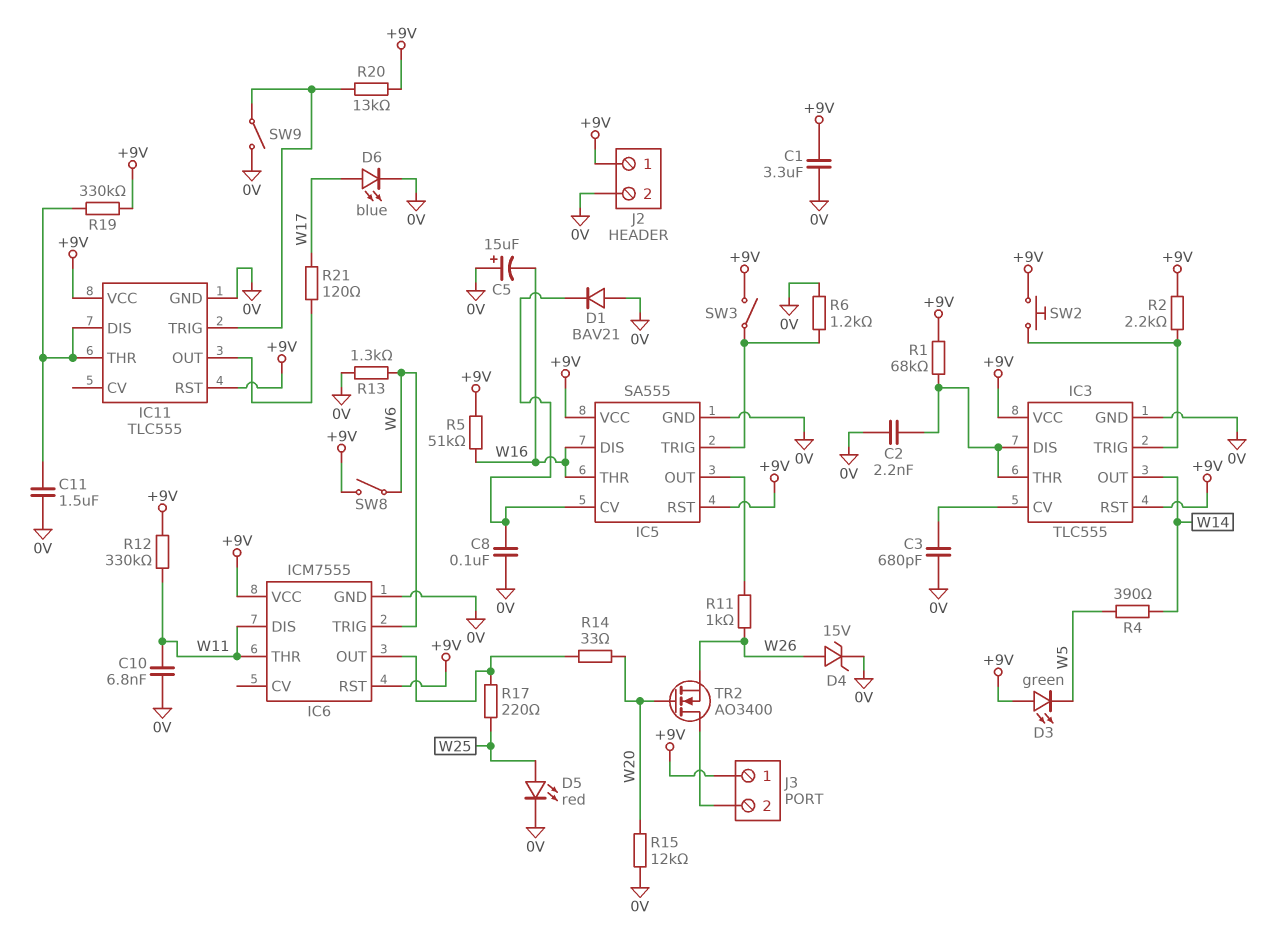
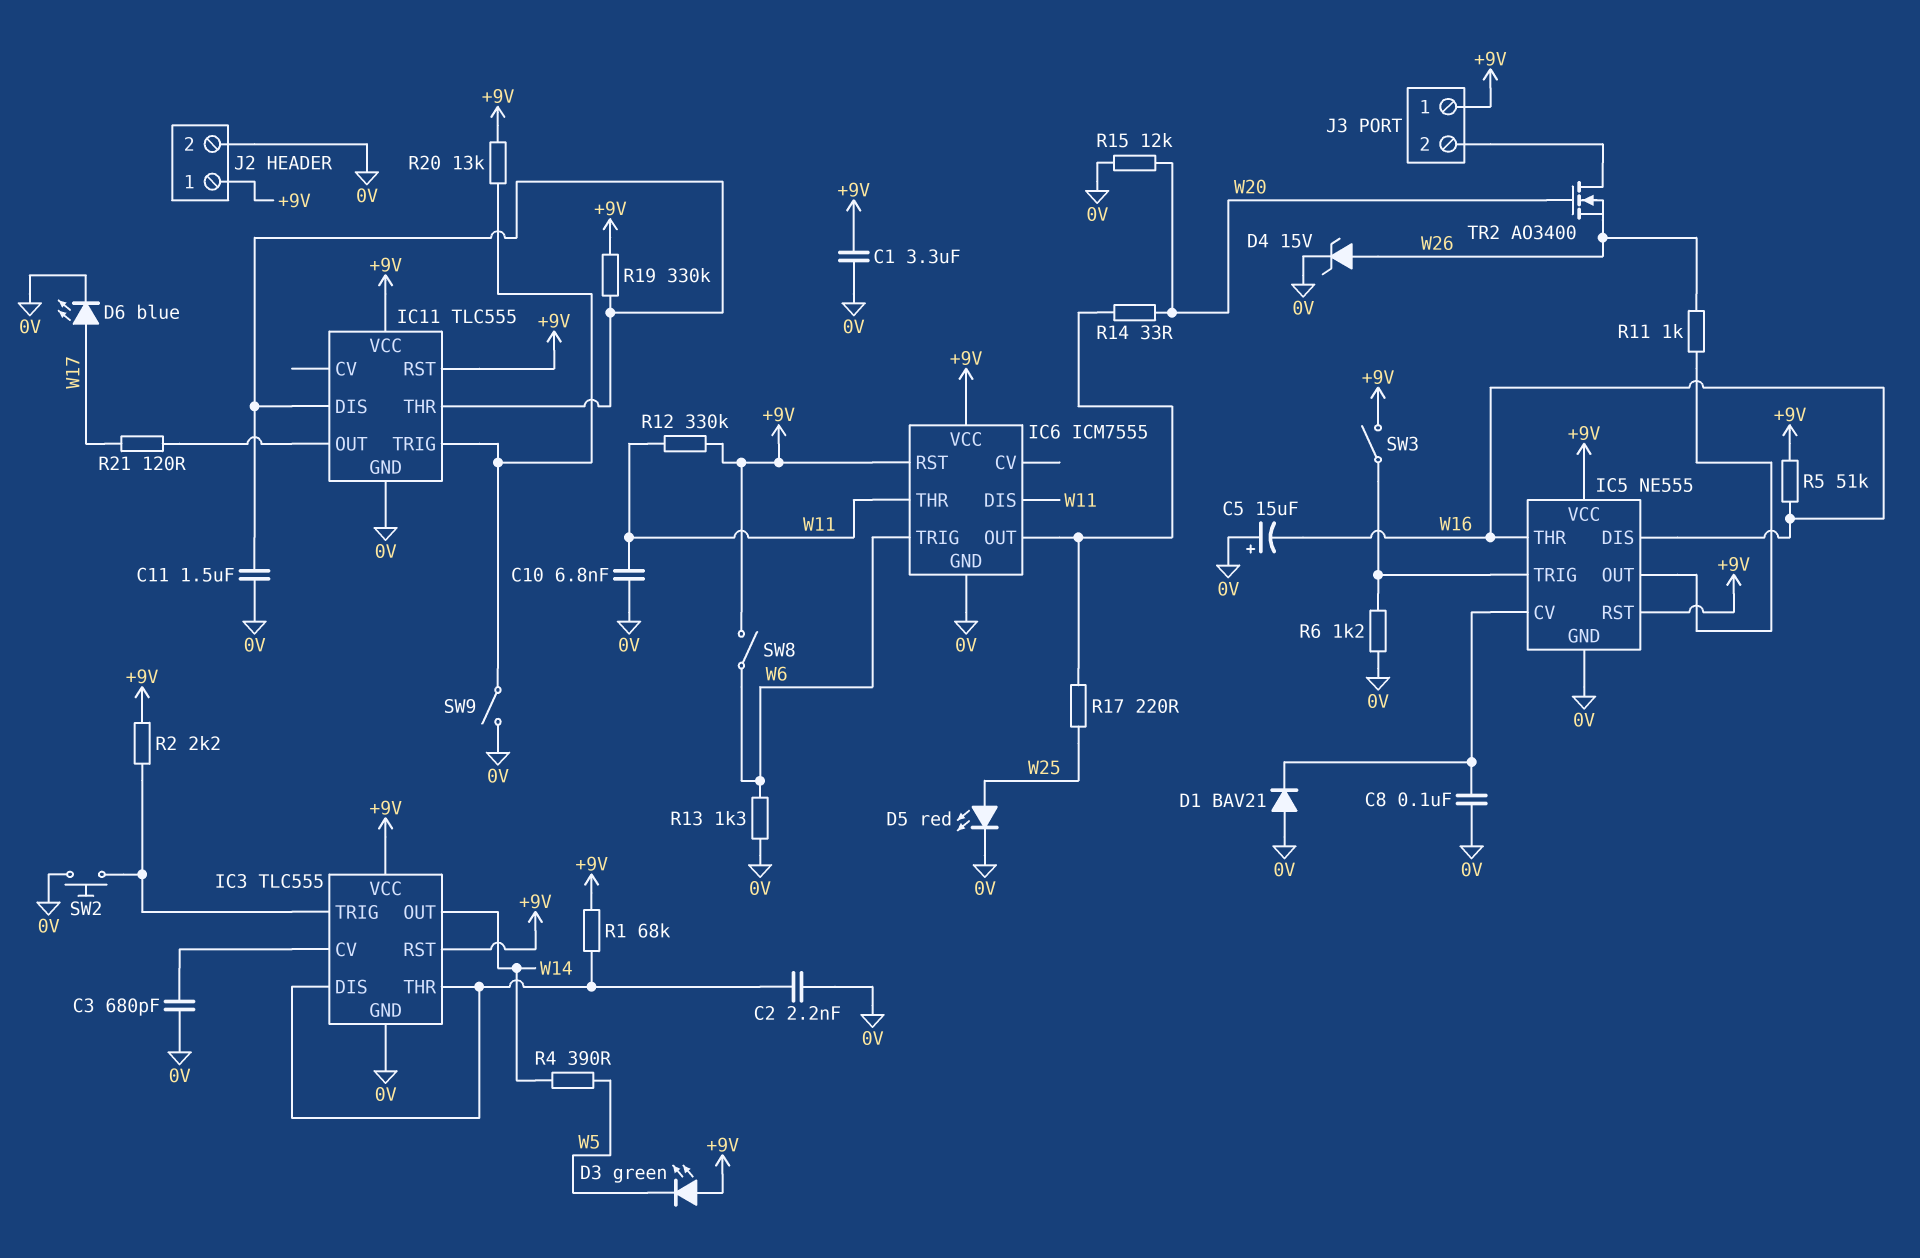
IC5: SA555 -> NE555
SW2: button (+9V, IC3/TRIG) -> button (0V, IC3/TRIG)

